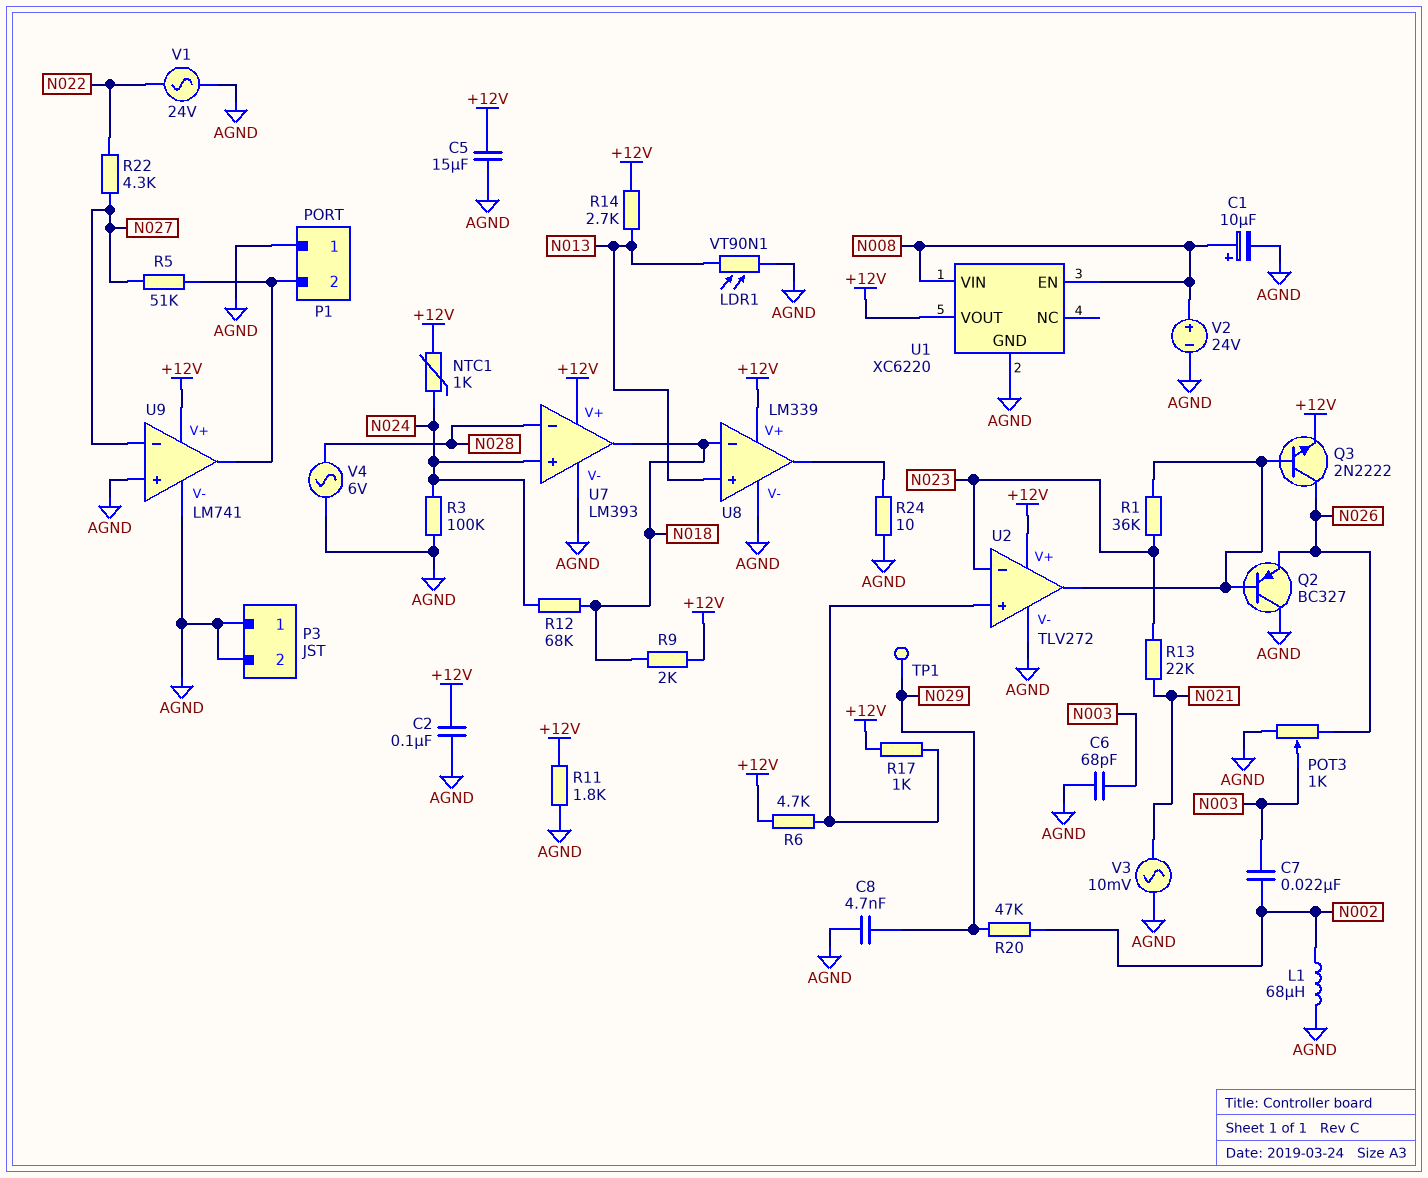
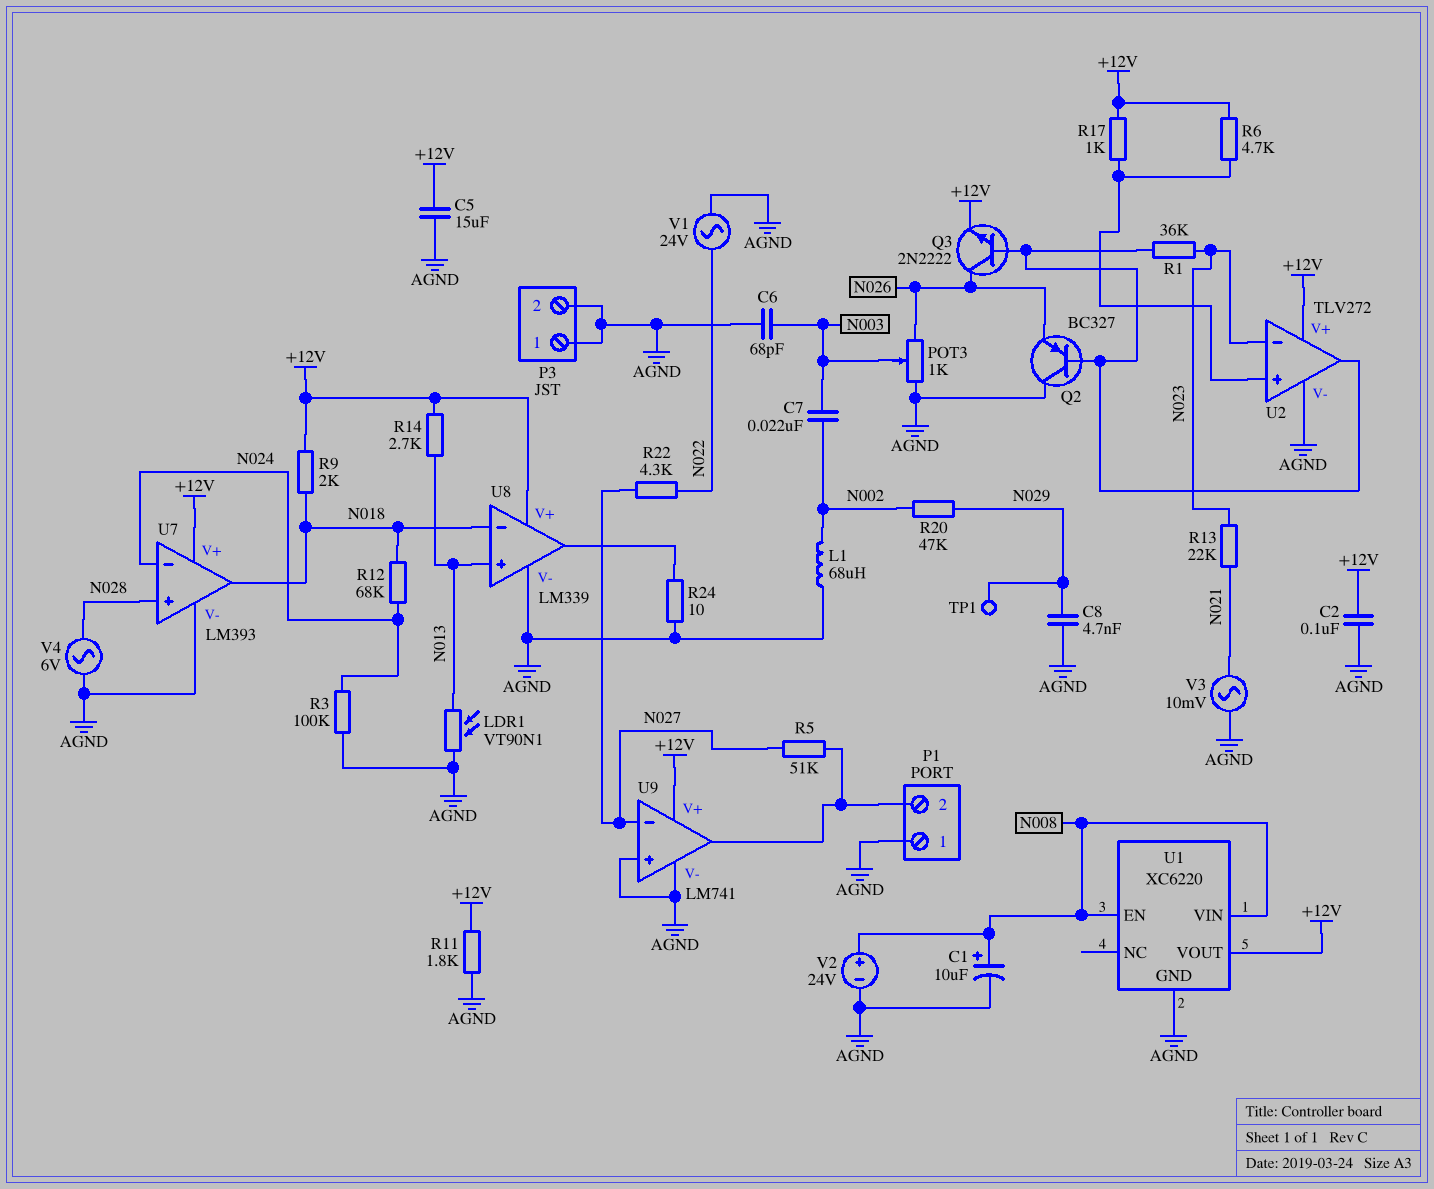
NTC1: 1k (+12V, N024) -> none
U7 pin in+: N024 -> N028
U7 pin in-: N028 -> N024

